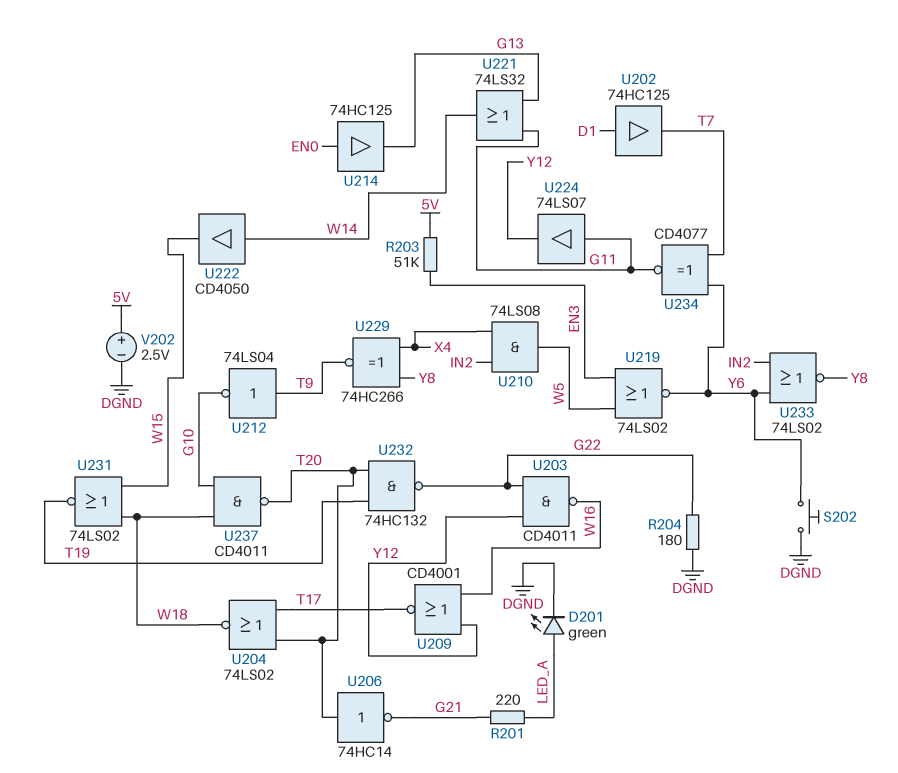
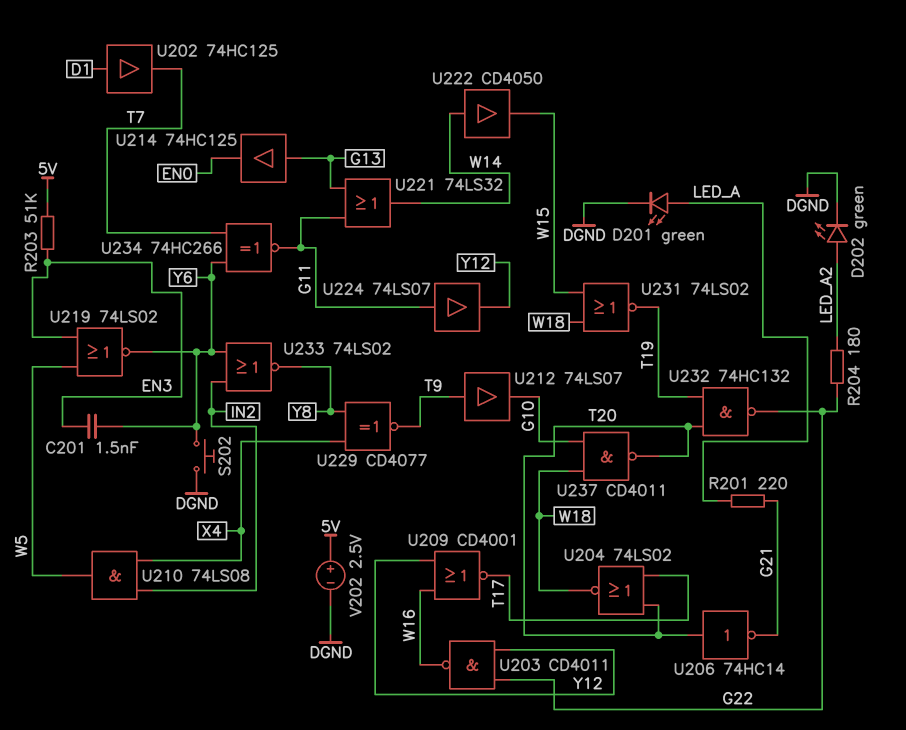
C201: none -> 1.5nF (EN3, Y6)
D202: none -> LED green (A LED_A2, K DGND)
R204: 180 (DGND, G22) -> 180 (G22, LED_A2)
U212: NOT 74LS04 (in T9, out G10) -> buffer 74LS07 (in T9, out G10)
U214: buffer 74HC125 (in EN0, out G13) -> buffer 74HC125 (in G13, out EN0)
U229: XNOR 74HC266 (in X4, in Y8, out T9) -> XNOR CD4077 (in X4, in Y8, out T9)
U234: XNOR CD4077 (in T7, in Y6, out G11) -> XNOR 74HC266 (in T7, in Y6, out G11)

